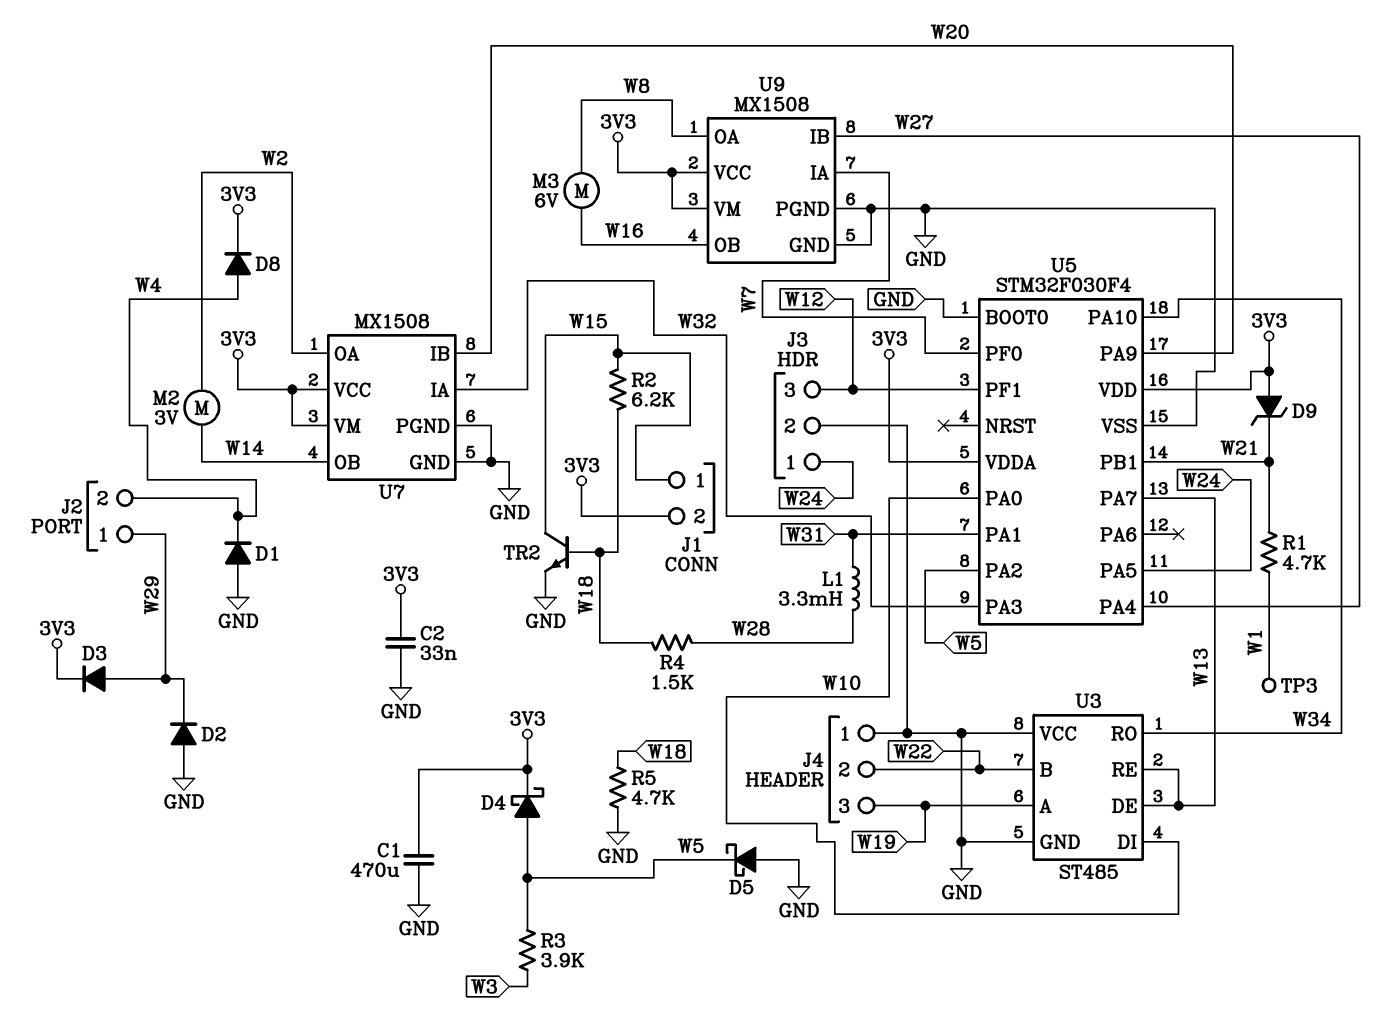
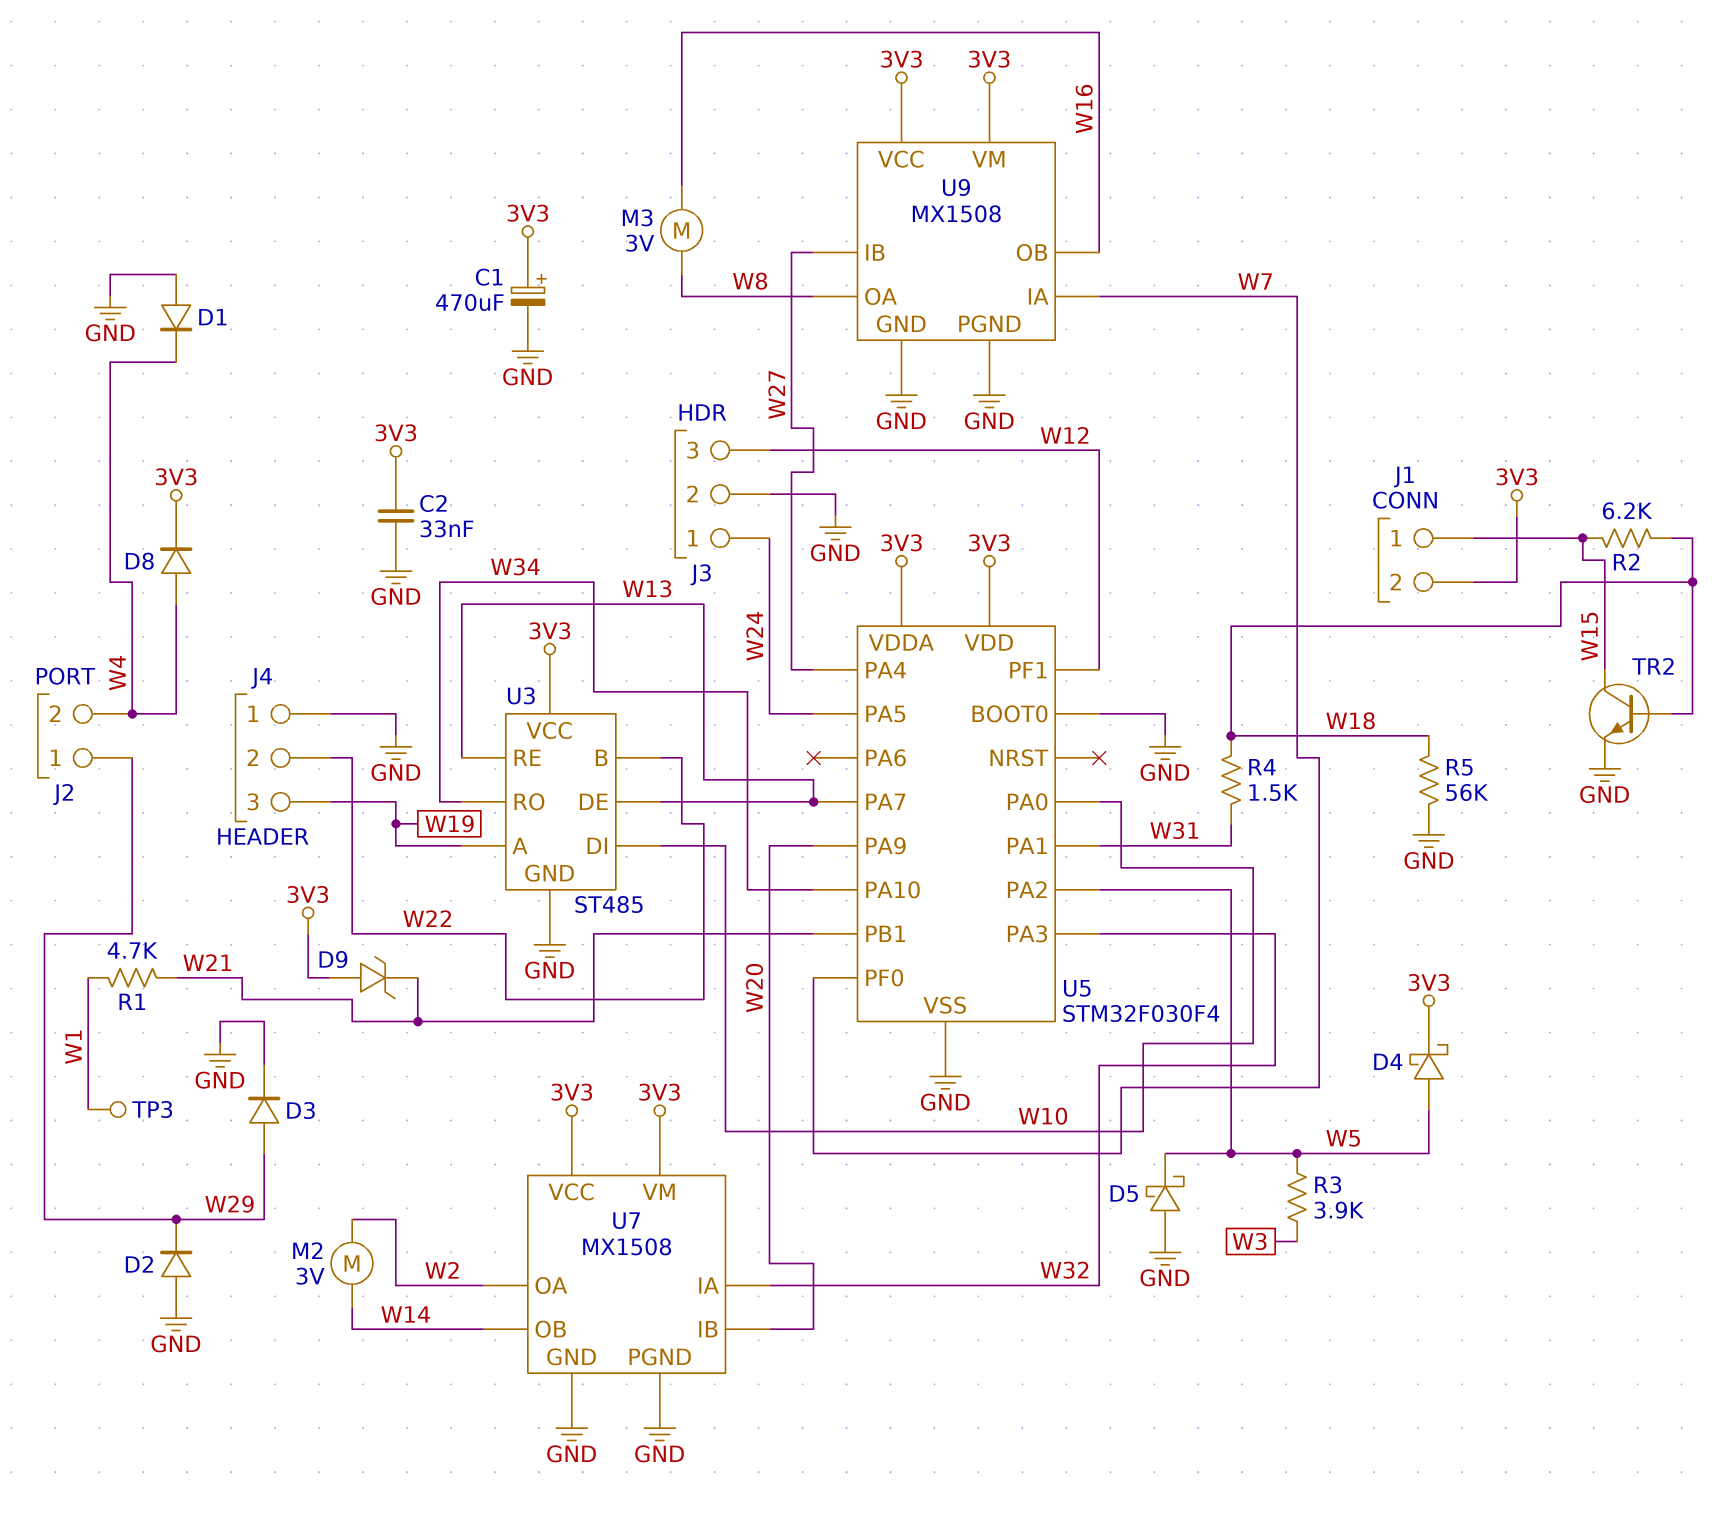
C1: 470uF (3V3, GND) -> 470uF (plus 3V3, minus GND)
D3: diode (A W29, K 3V3) -> diode (A W29, K GND)
L1: 3.3mH (W28, W31) -> none
M3: motor 6V (W8, W16) -> motor 3V (W8, W16)
R4: 1.5k (W18, W28) -> 1.5k (W18, W31)
R5: 4.7k (GND, W18) -> 56k (GND, W18)
U3 pin VCC: GND -> 3V3

